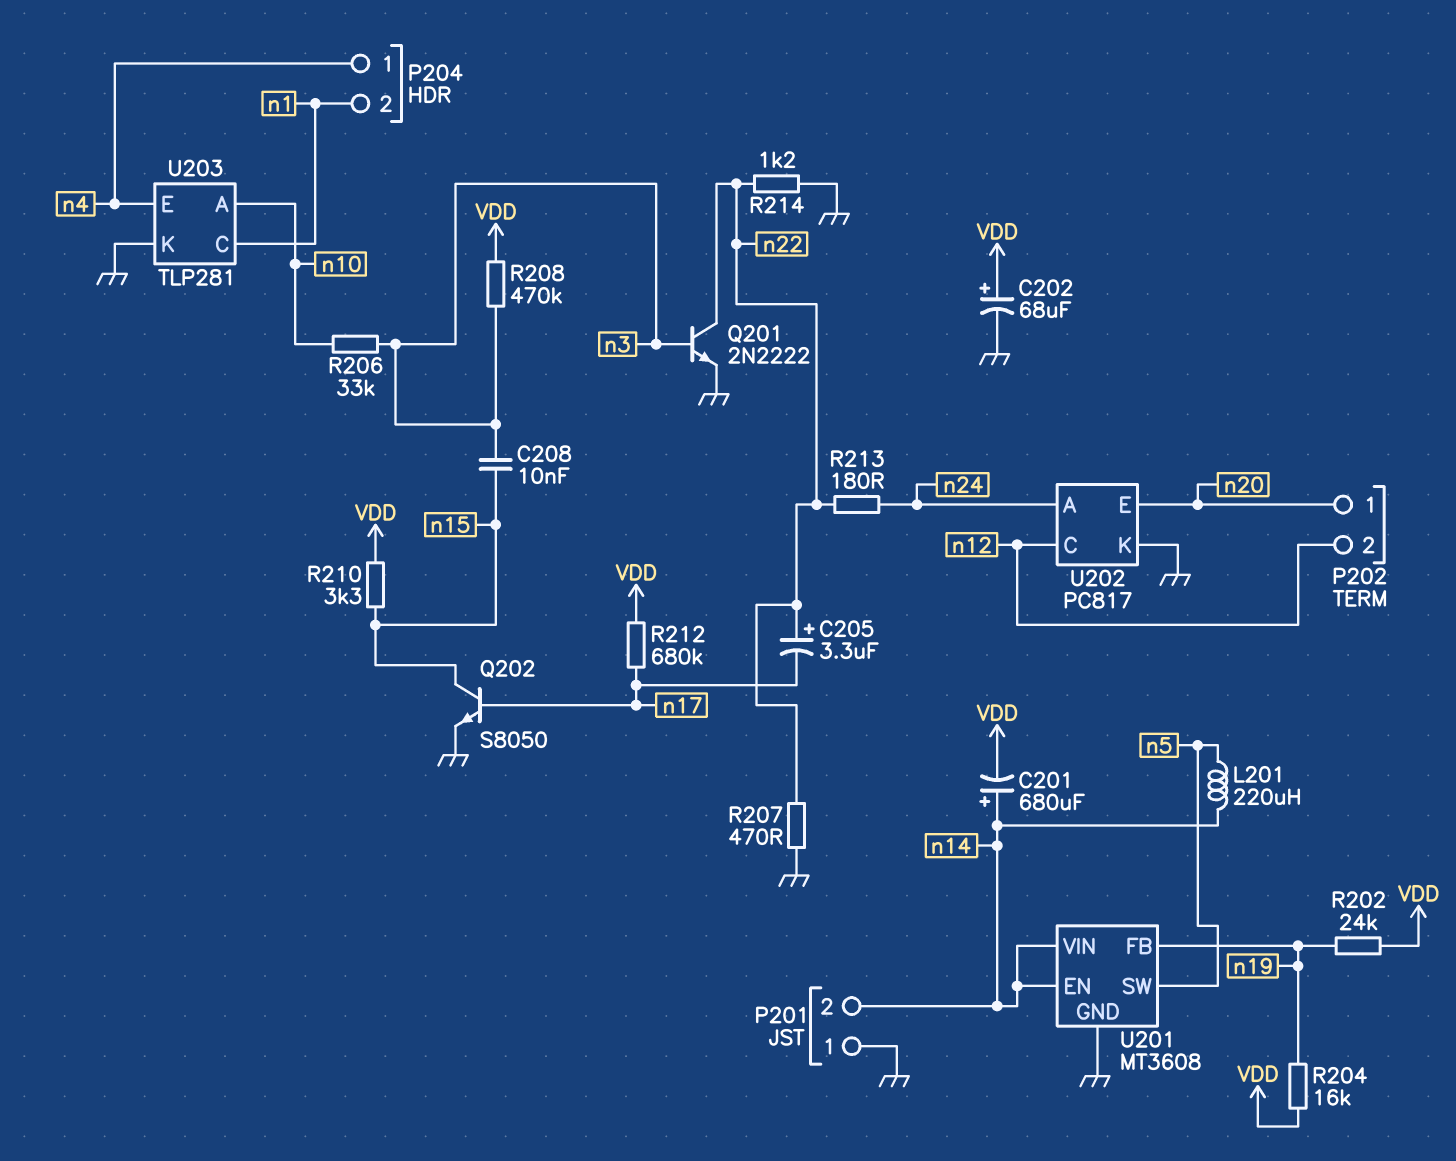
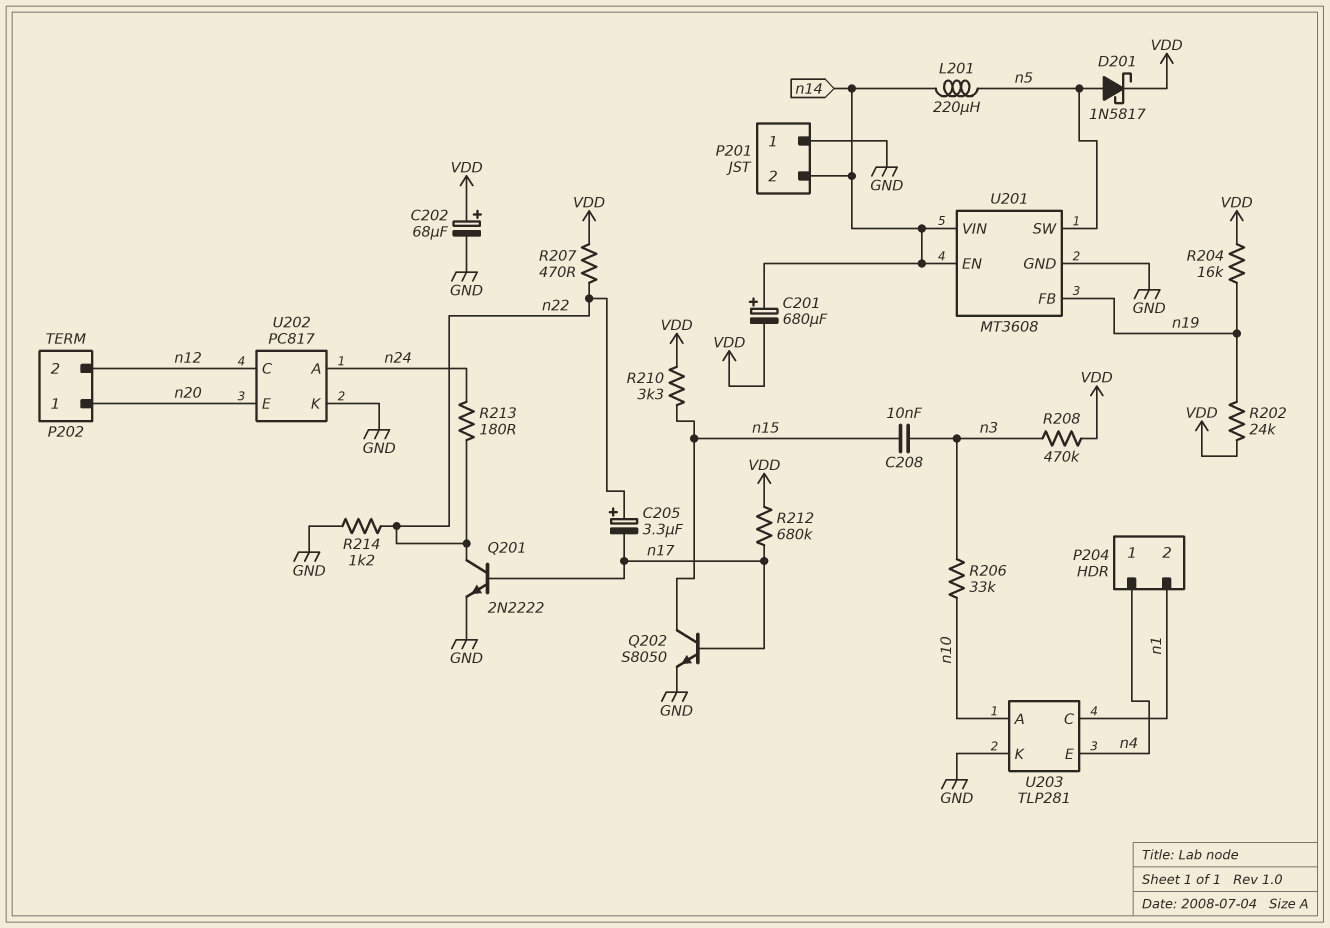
D201: none -> schottky 1N5817 (A n5, K VDD)
Q201: NPN 2N2222 (B n3, C n22, E GND) -> NPN 2N2222 (B n17, C n22, E GND)
R207: 470 (GND, n22) -> 470 (VDD, n22)

